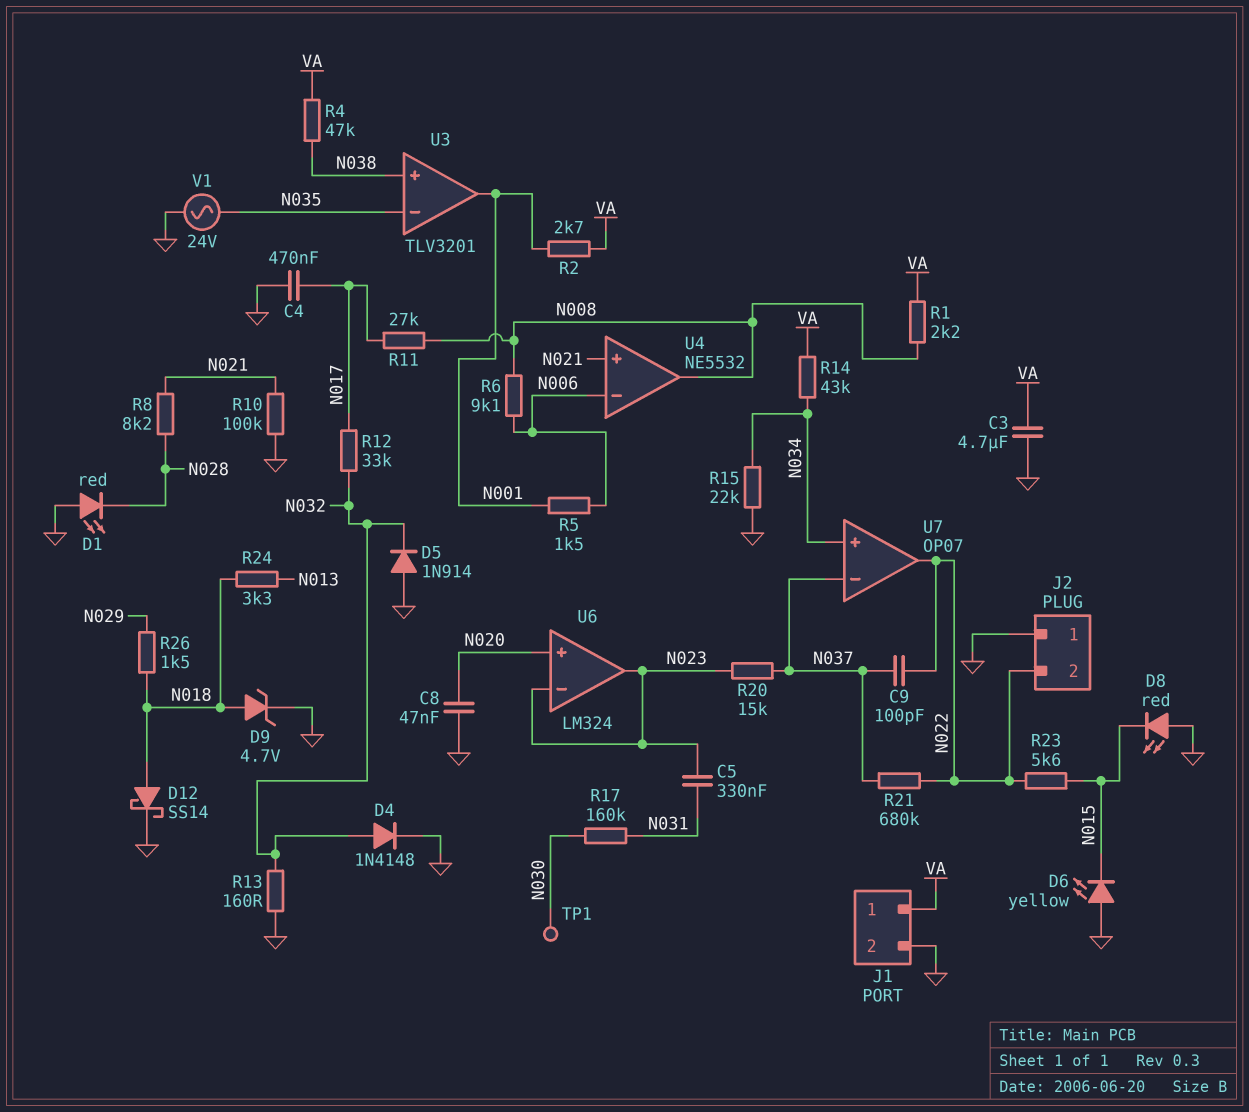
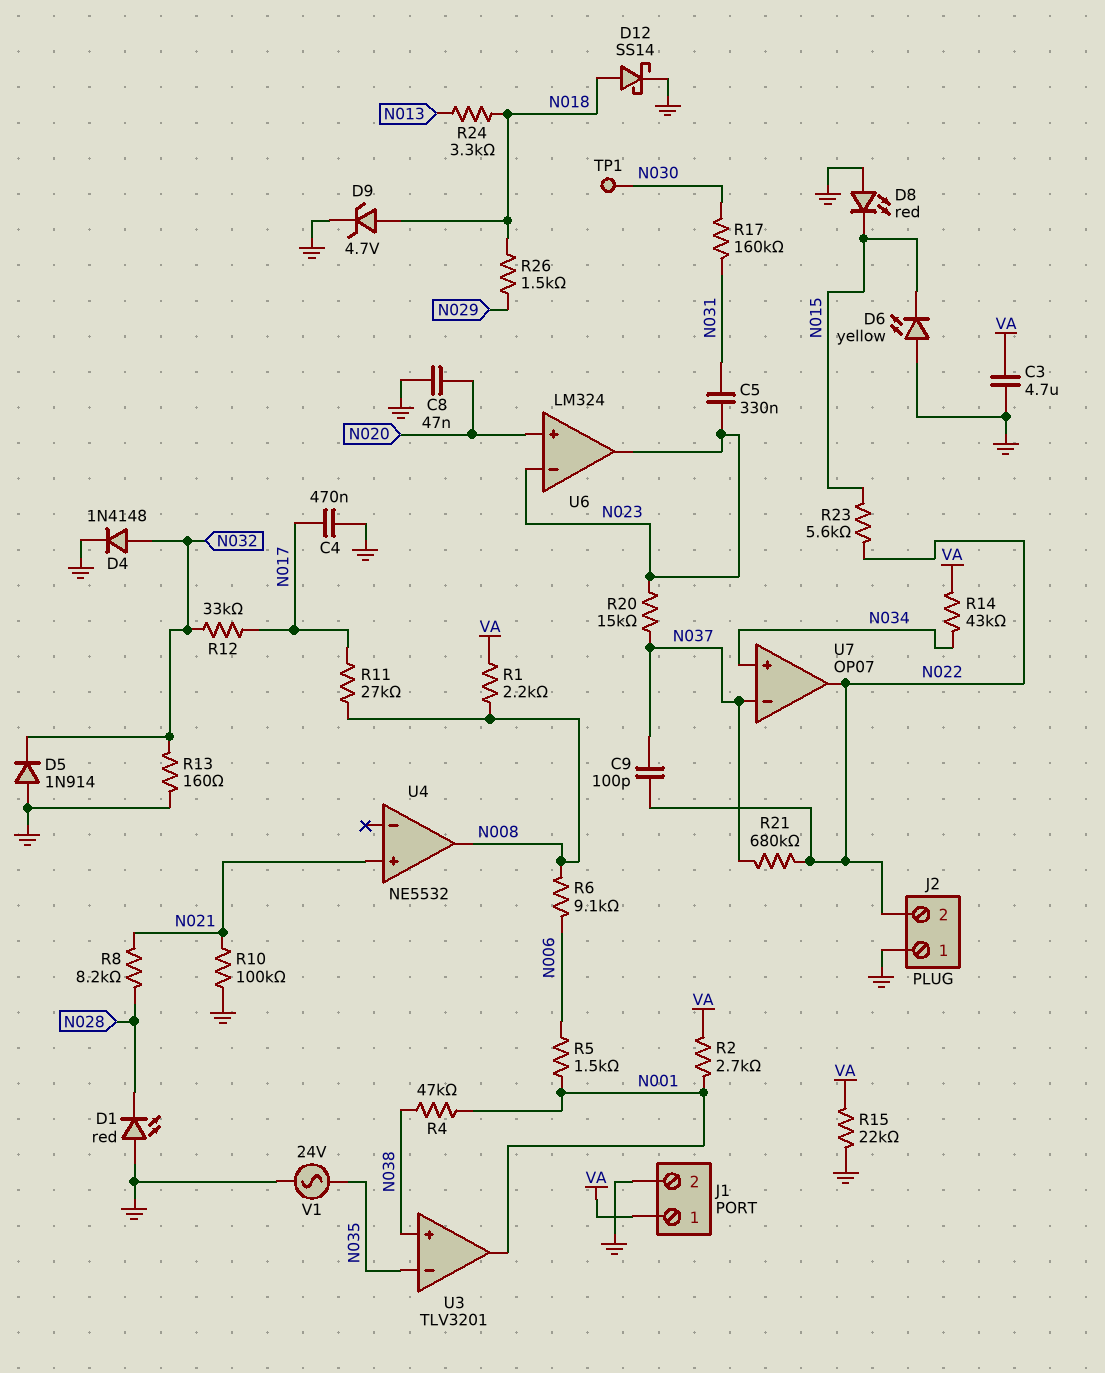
R4: 47k (N038, VA) -> 47k (N001, N038)
R15: 22k (GND, N034) -> 22k (GND, VA)
U4 pin in-: N006 -> none

